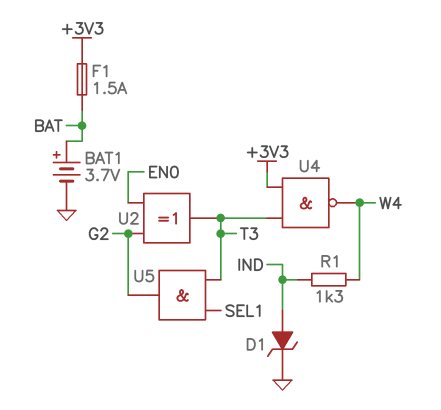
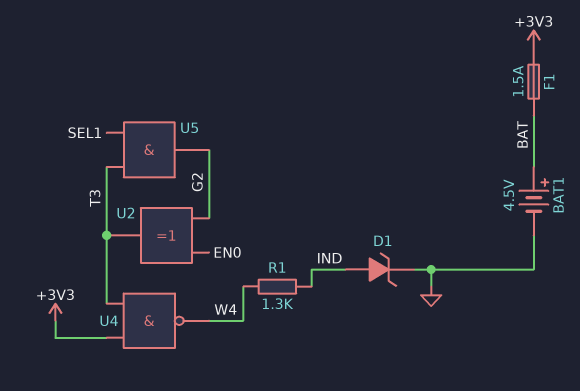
BAT1: 3.7V (plus BAT, minus GND) -> 4.5V (plus BAT, minus GND)

